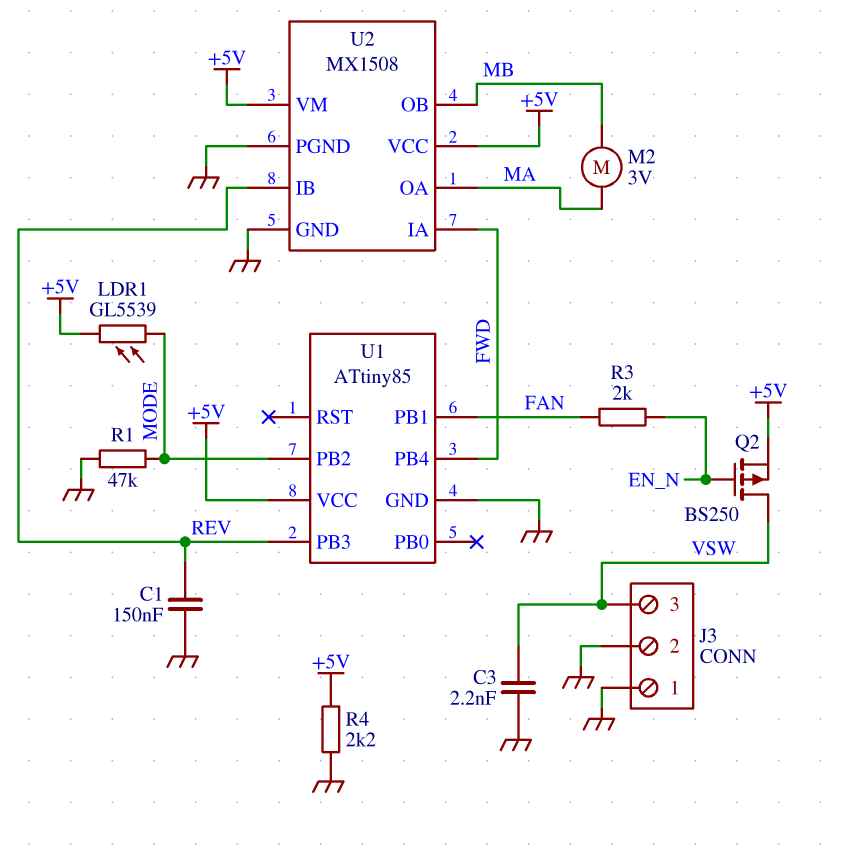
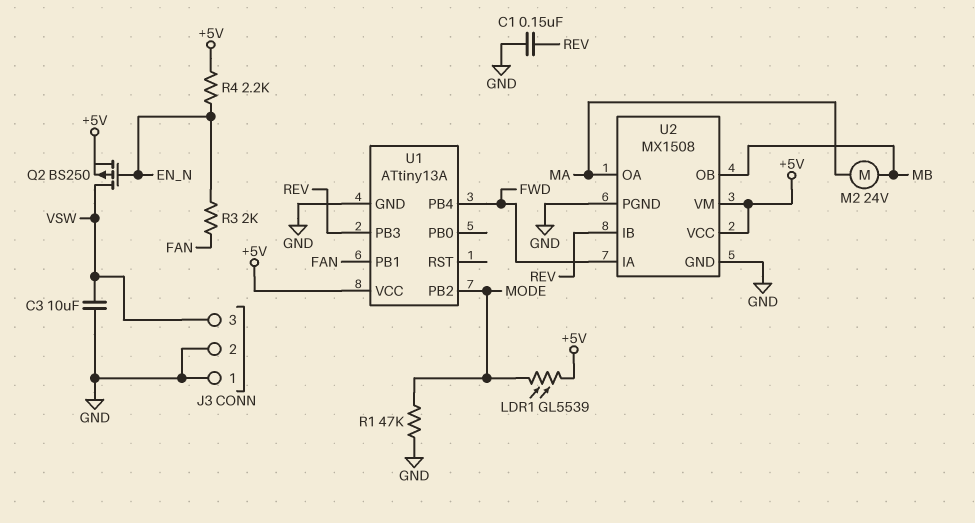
C3: 2.2nF (GND, VSW) -> 10uF (GND, VSW)
M2: motor 3V (MA, MB) -> motor 24V (MA, MB)
R4: 2.2k (+5V, GND) -> 2.2k (+5V, EN_N)
U1: ATtiny85 -> ATtiny13A

